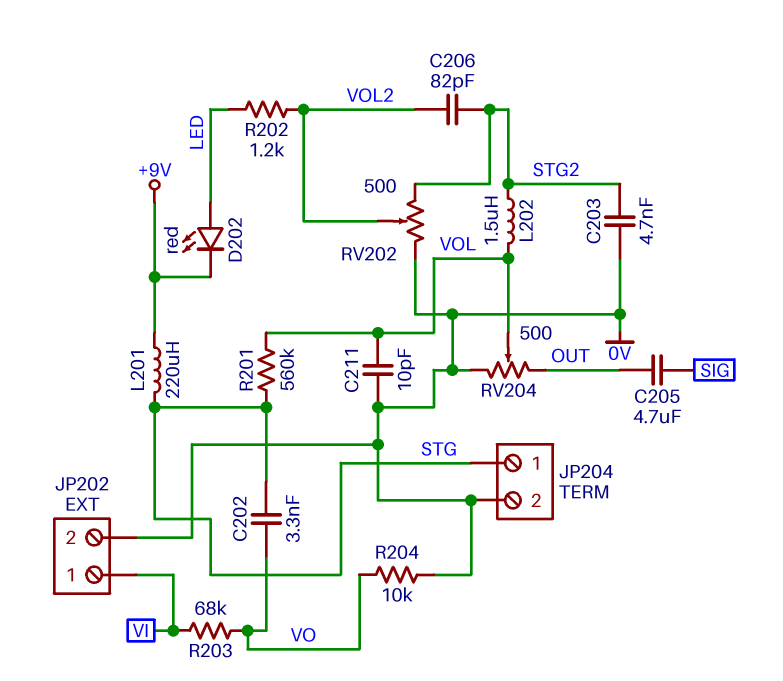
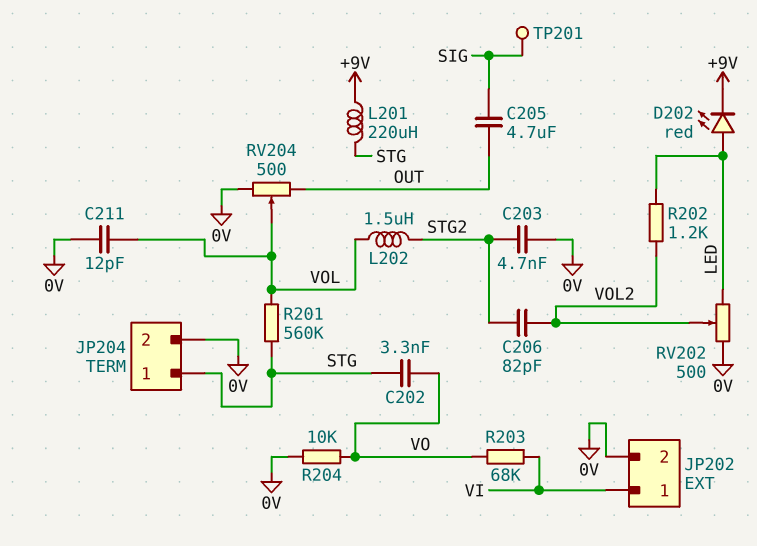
C211: 10pF (0V, VOL) -> 12pF (0V, VOL)
RV202: 500 (0V, STG2, wiper VOL2) -> 500 (0V, LED, wiper VOL2)
TP201: none -> test point (SIG)

